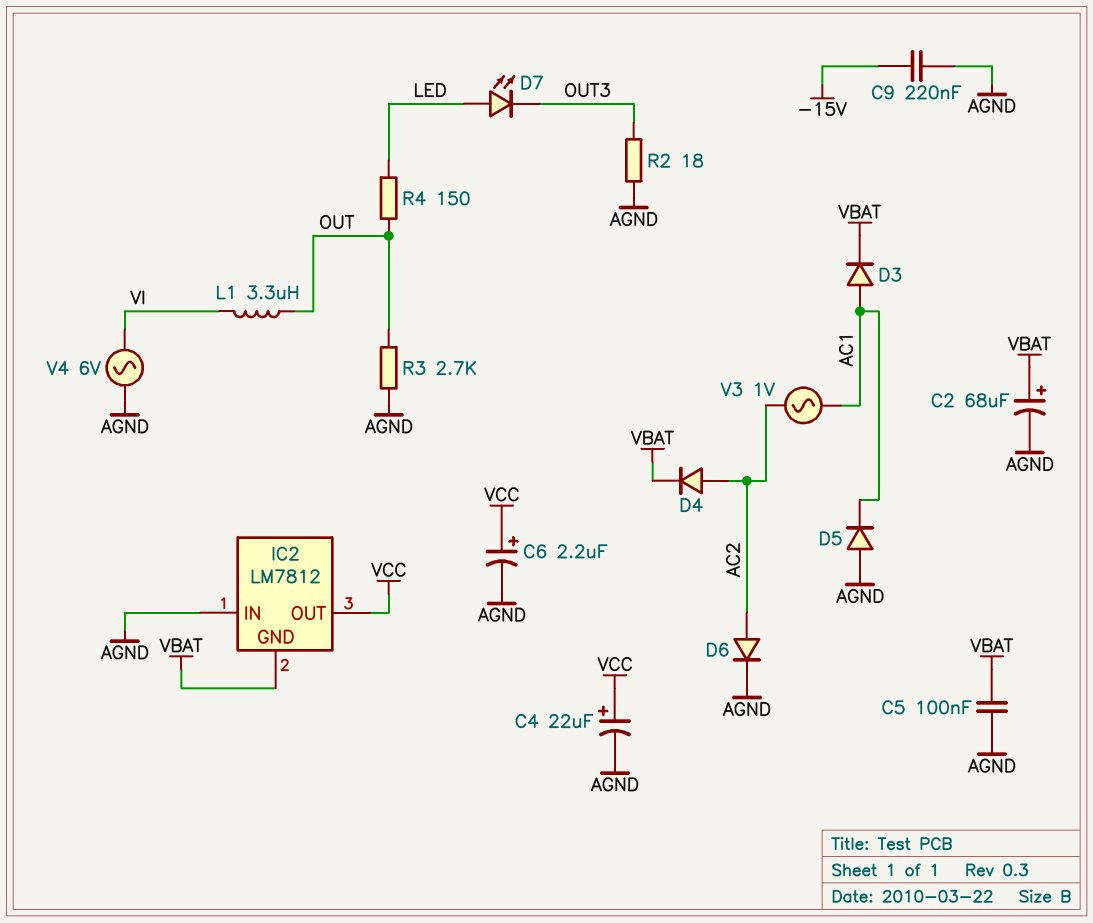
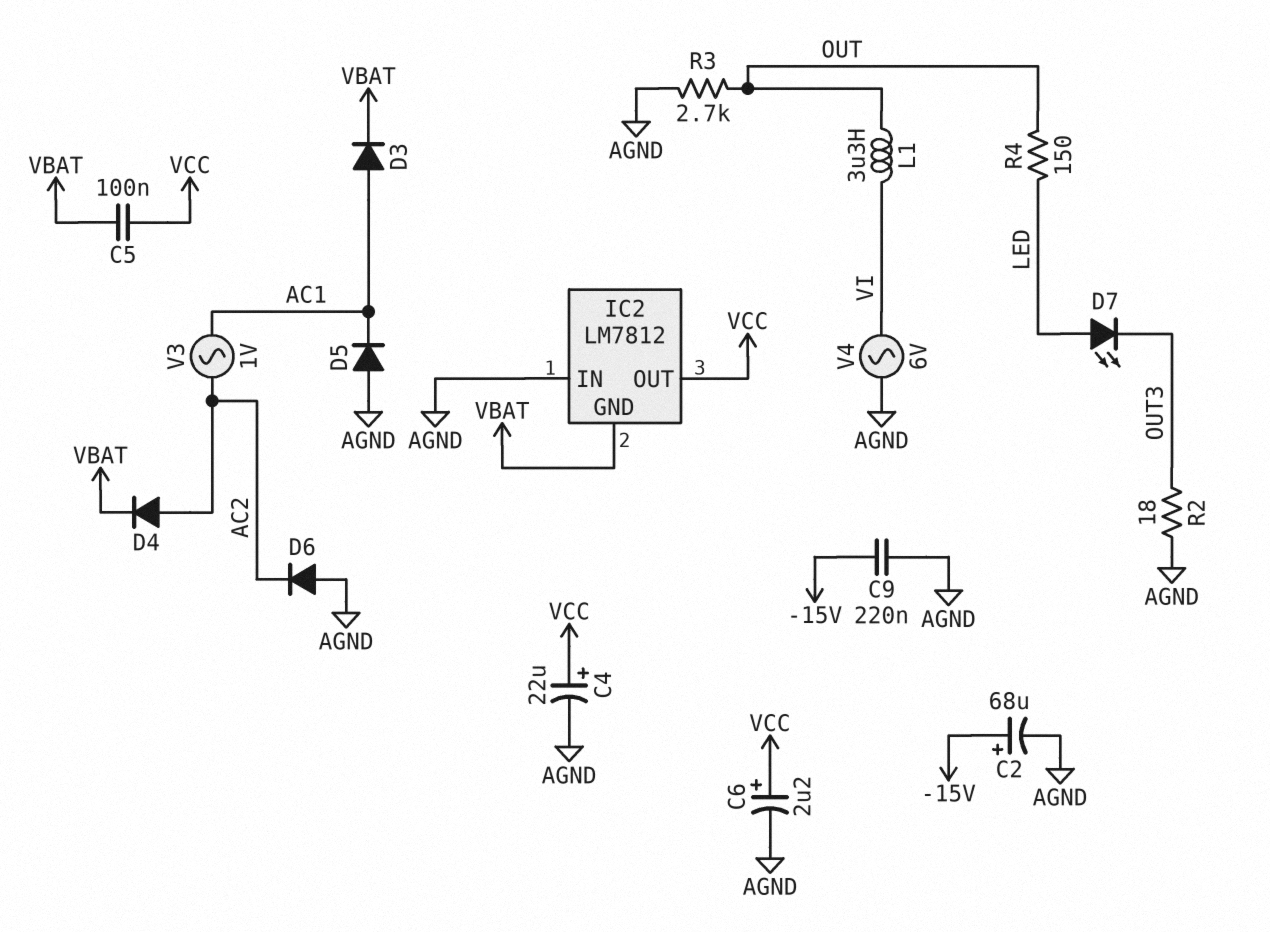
C2: 68uF (plus VBAT, minus AGND) -> 68uF (plus -15V, minus AGND)
C5: 100nF (AGND, VBAT) -> 100nF (VBAT, VCC)
D6: diode (A AC2, K AGND) -> diode (A AGND, K AC2)

